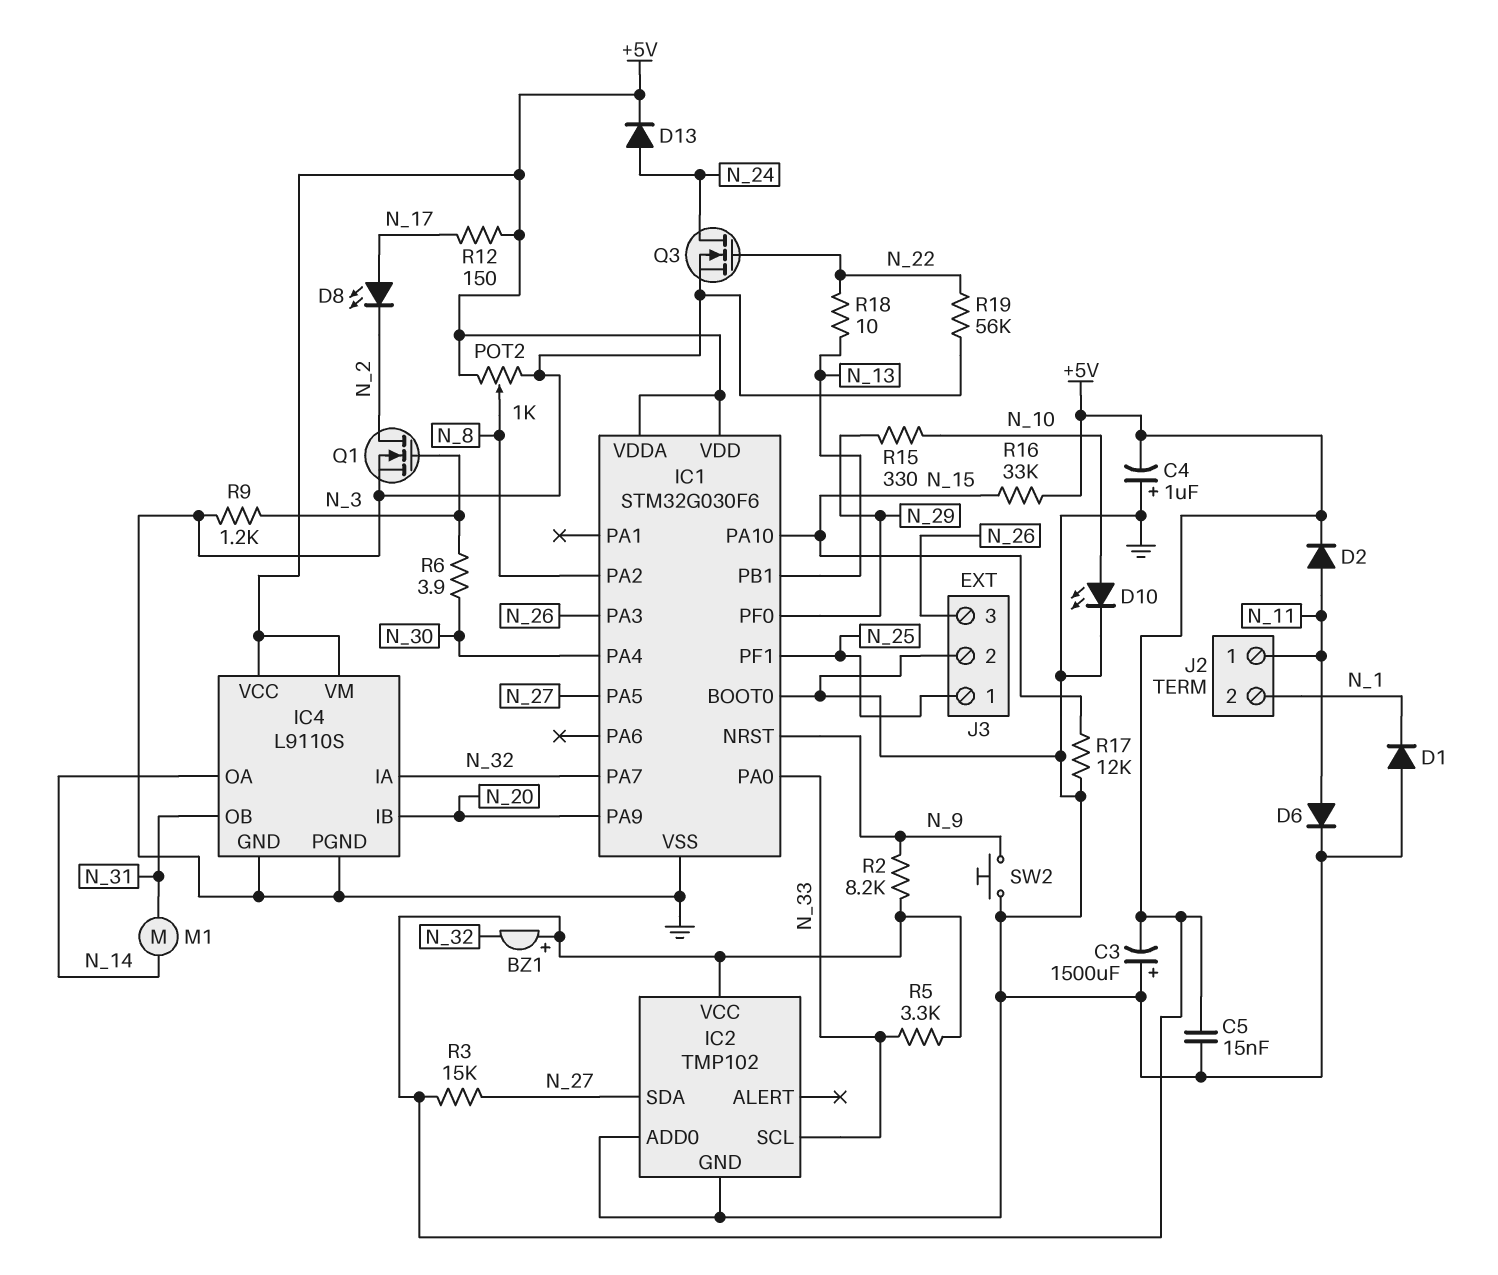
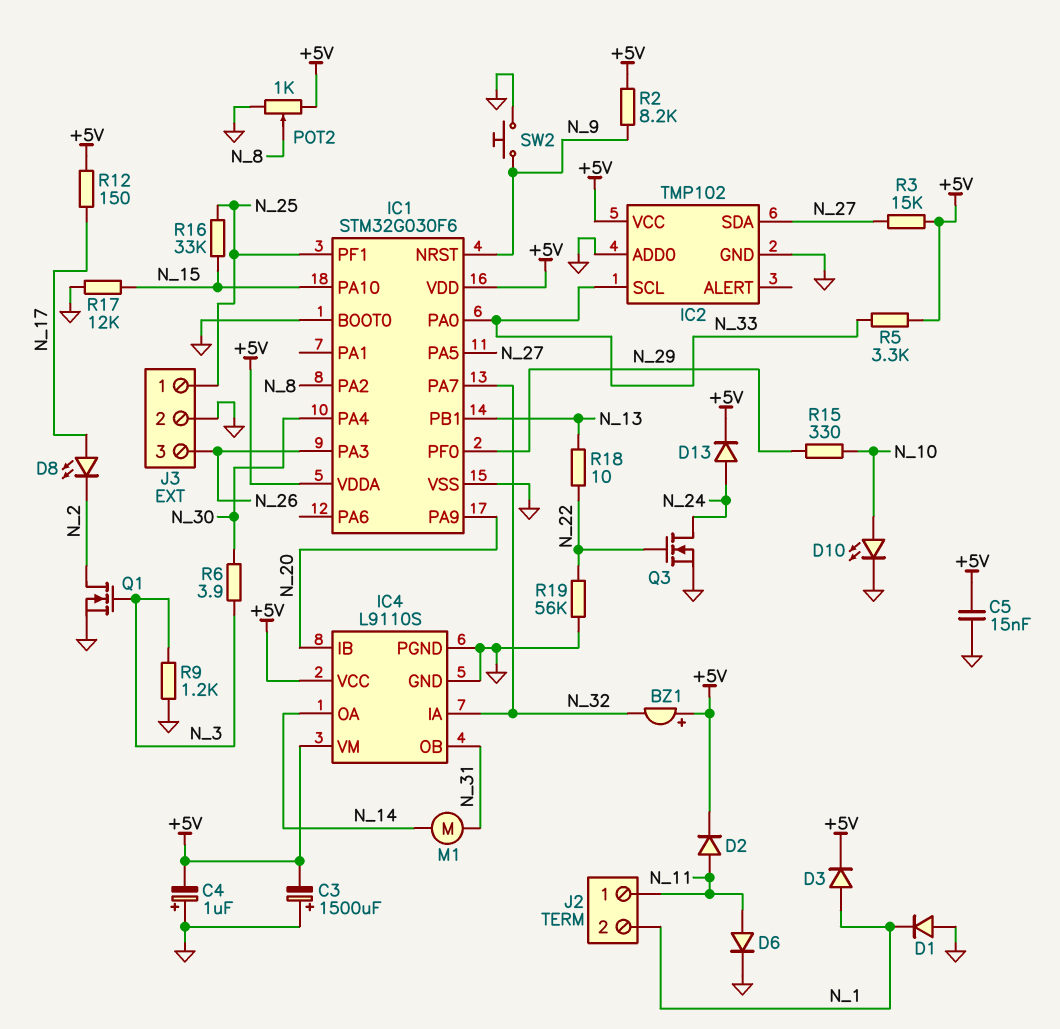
D3: none -> diode (A N_1, K +5V)
R16: 33k (+5V, N_15) -> 33k (N_15, N_25)

